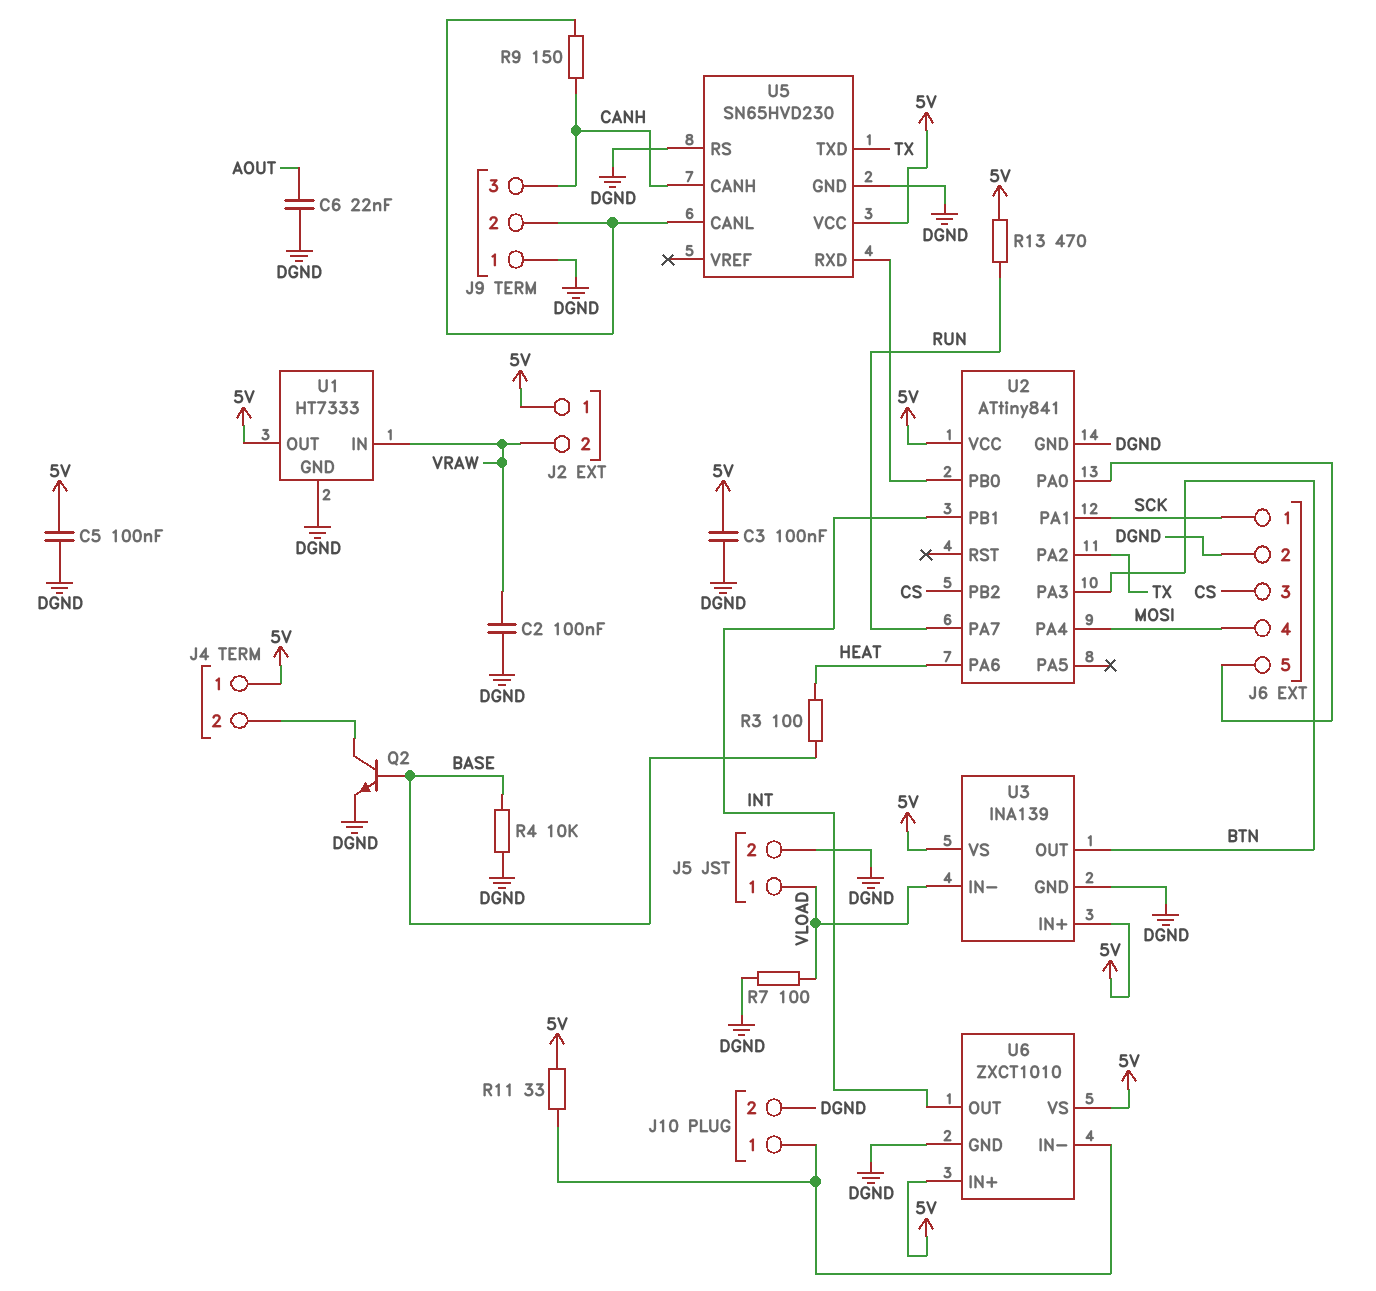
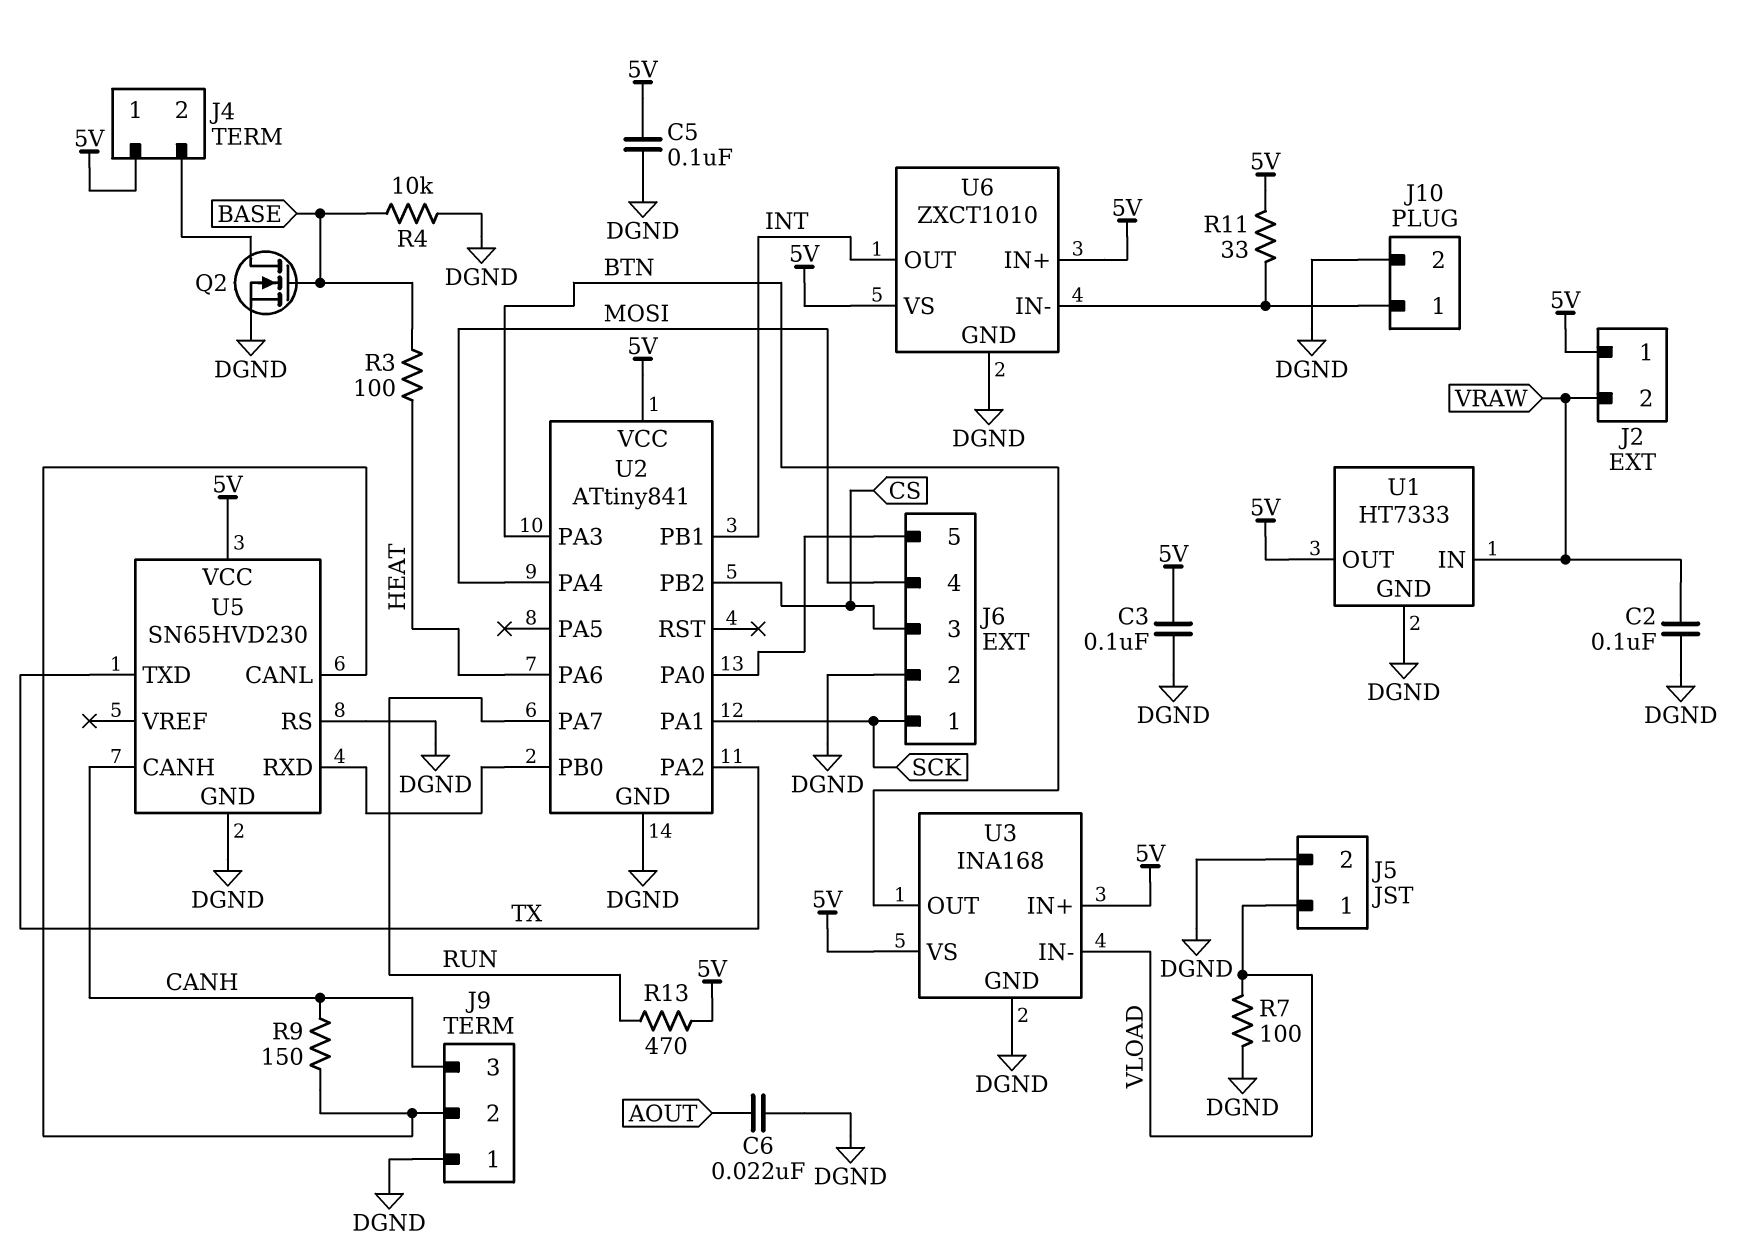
Q2: NPN (B BASE, C J4/2, E DGND) -> NMOS (G BASE, D J4/2, S DGND)
U3: INA139 -> INA168

